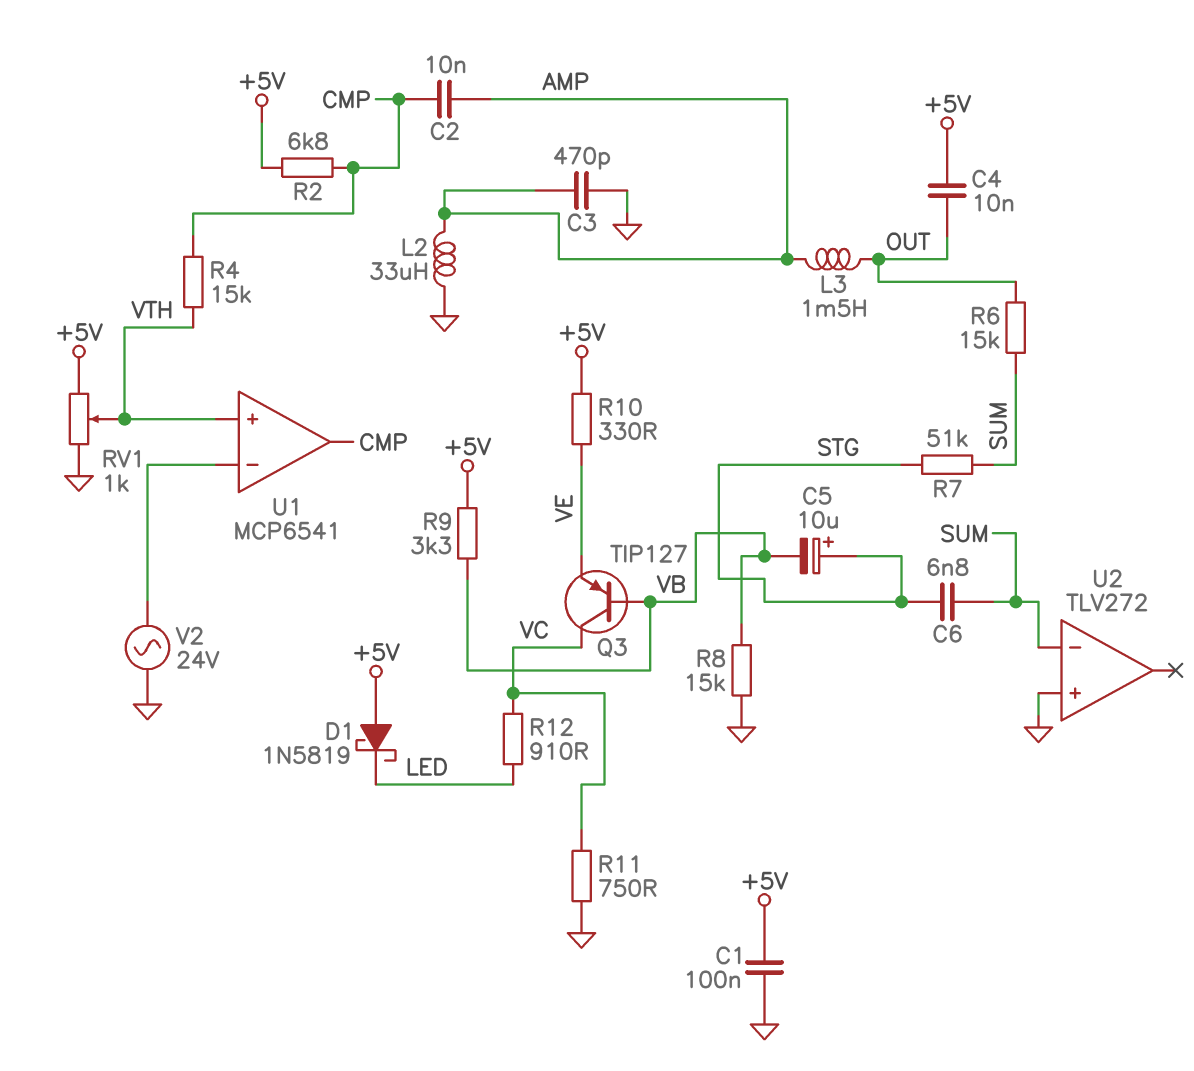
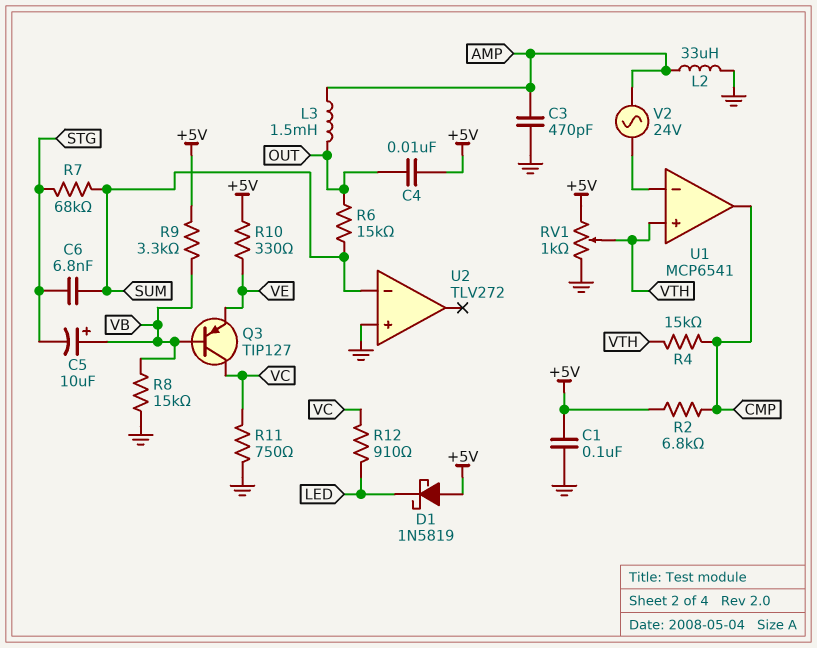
C2: 10nF (AMP, CMP) -> none
C5: 10uF (plus STG, minus VB) -> 10uF (plus VB, minus STG)
R7: 51k (STG, SUM) -> 68k (STG, SUM)
V2: AC 24V (GND, U1/in-) -> AC 24V (AMP, U1/in-)

